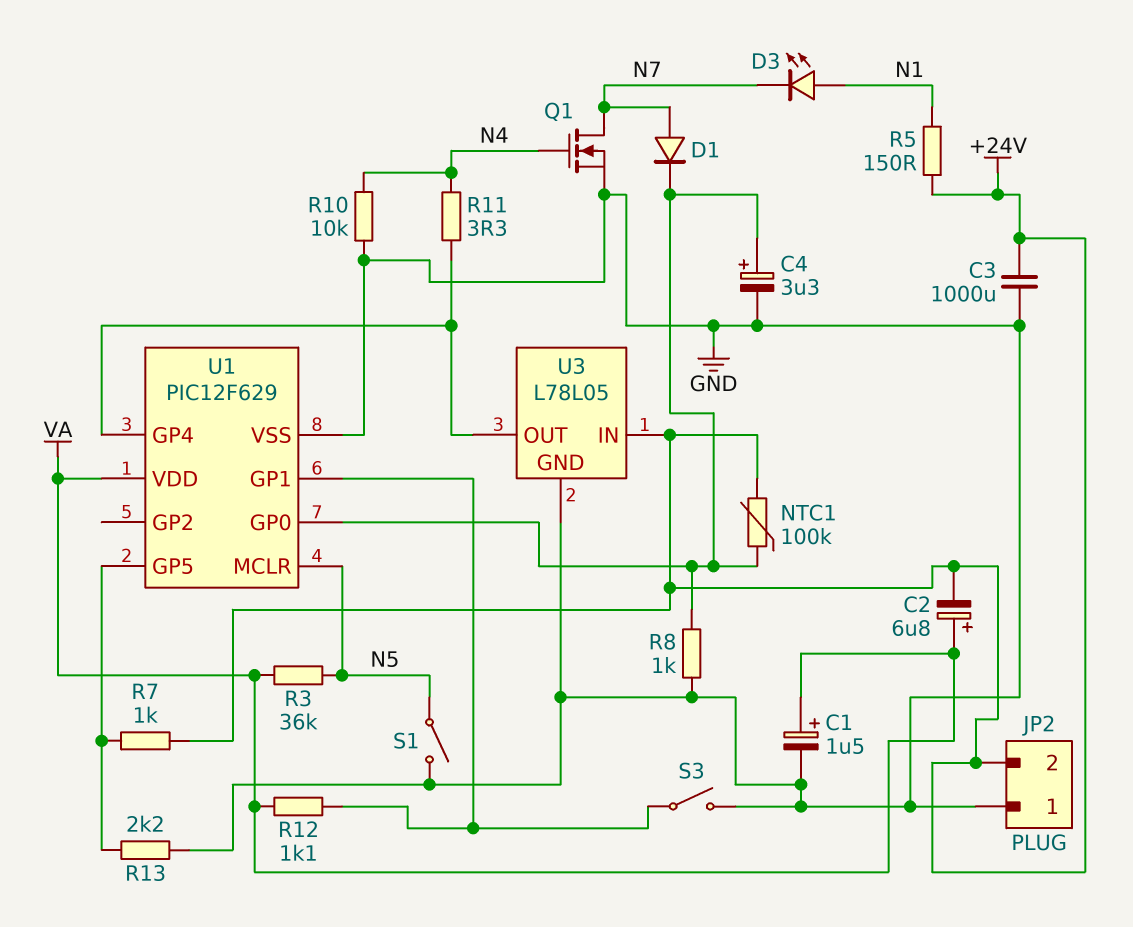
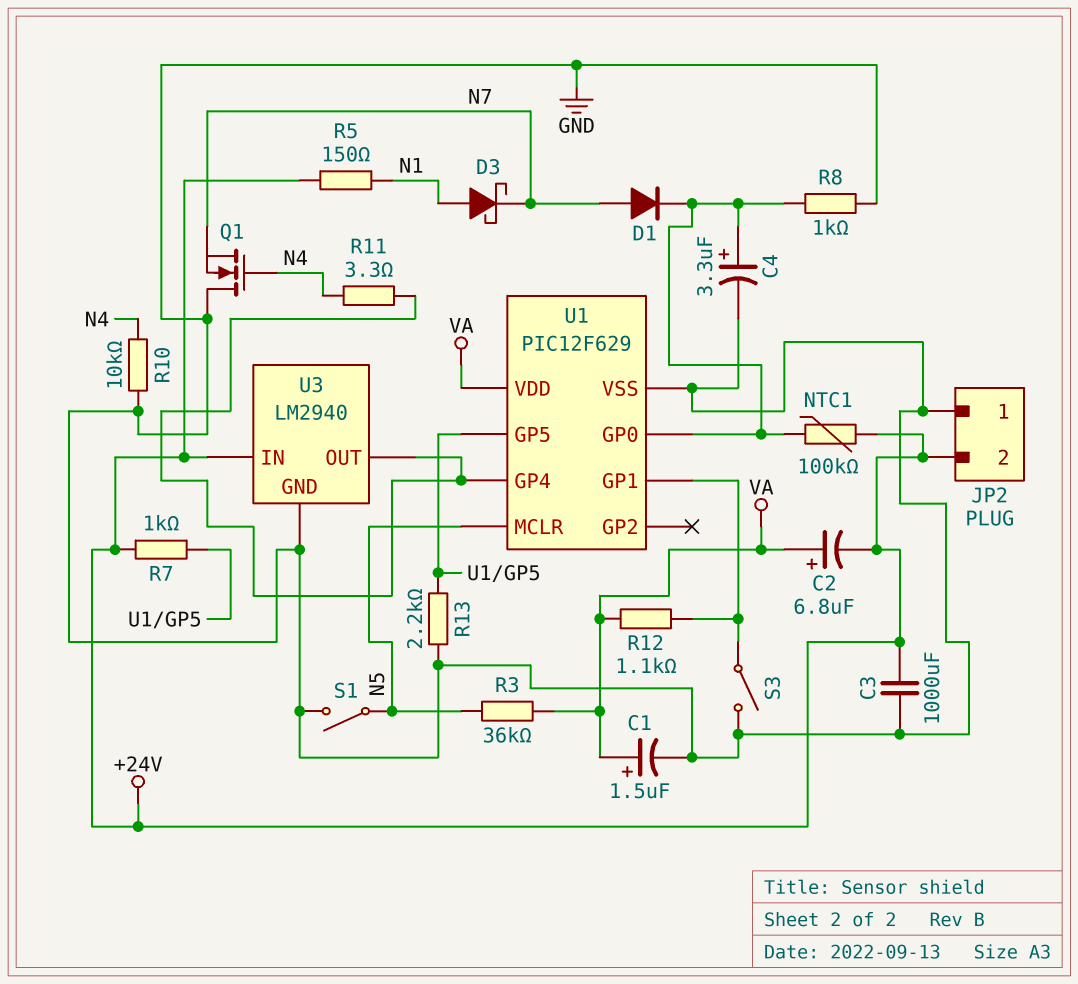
D3: LED (A N1, K N7) -> schottky (A N1, K N7)
Q1: NMOS (G N4, D N7, S GND) -> NMOS (G N4, D GND, S N7)
U3: L78L05 -> LM2940

